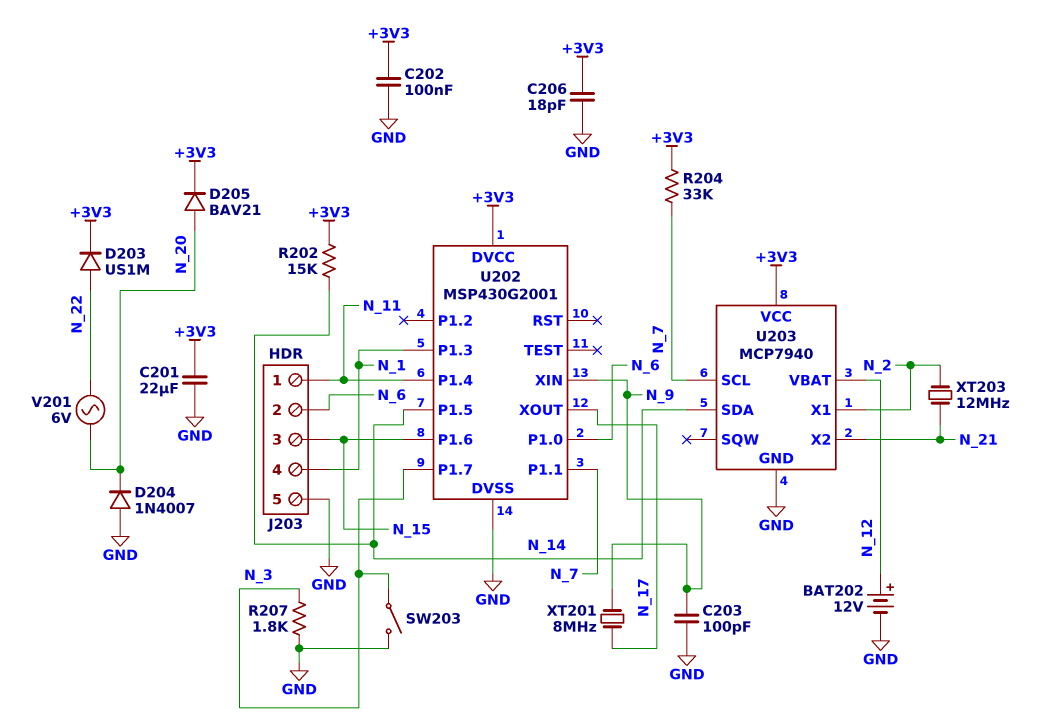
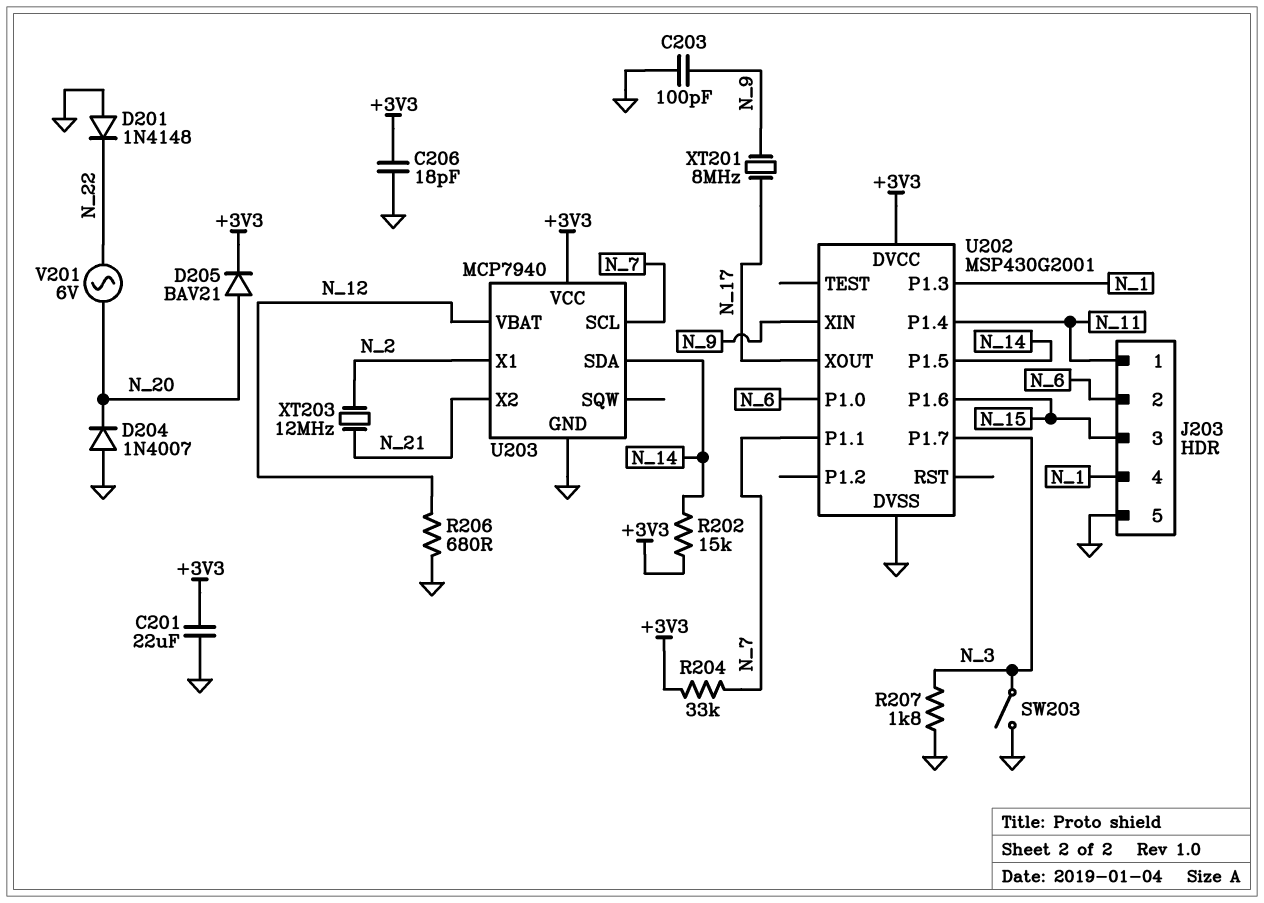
BAT202: 12V (plus N_12, minus GND) -> none
C202: 100nF (+3V3, GND) -> none
D201: none -> diode 1N4148 (A GND, K N_22)
D203: diode US1M (A N_22, K +3V3) -> none
R206: none -> 680 (GND, N_12)

